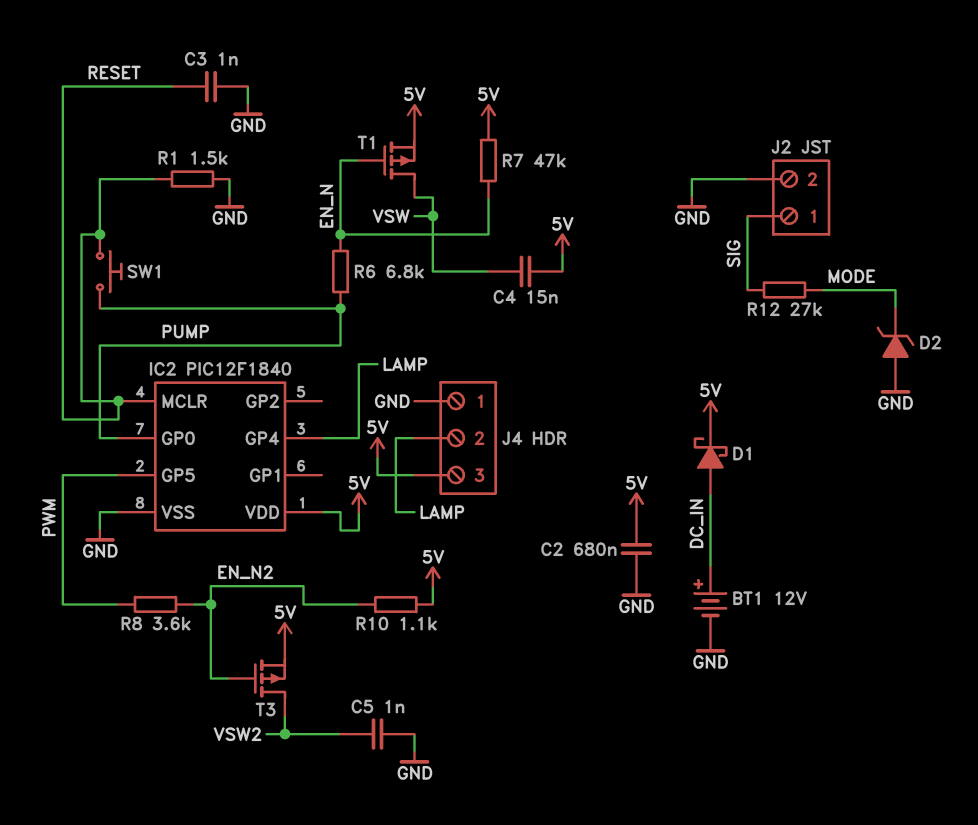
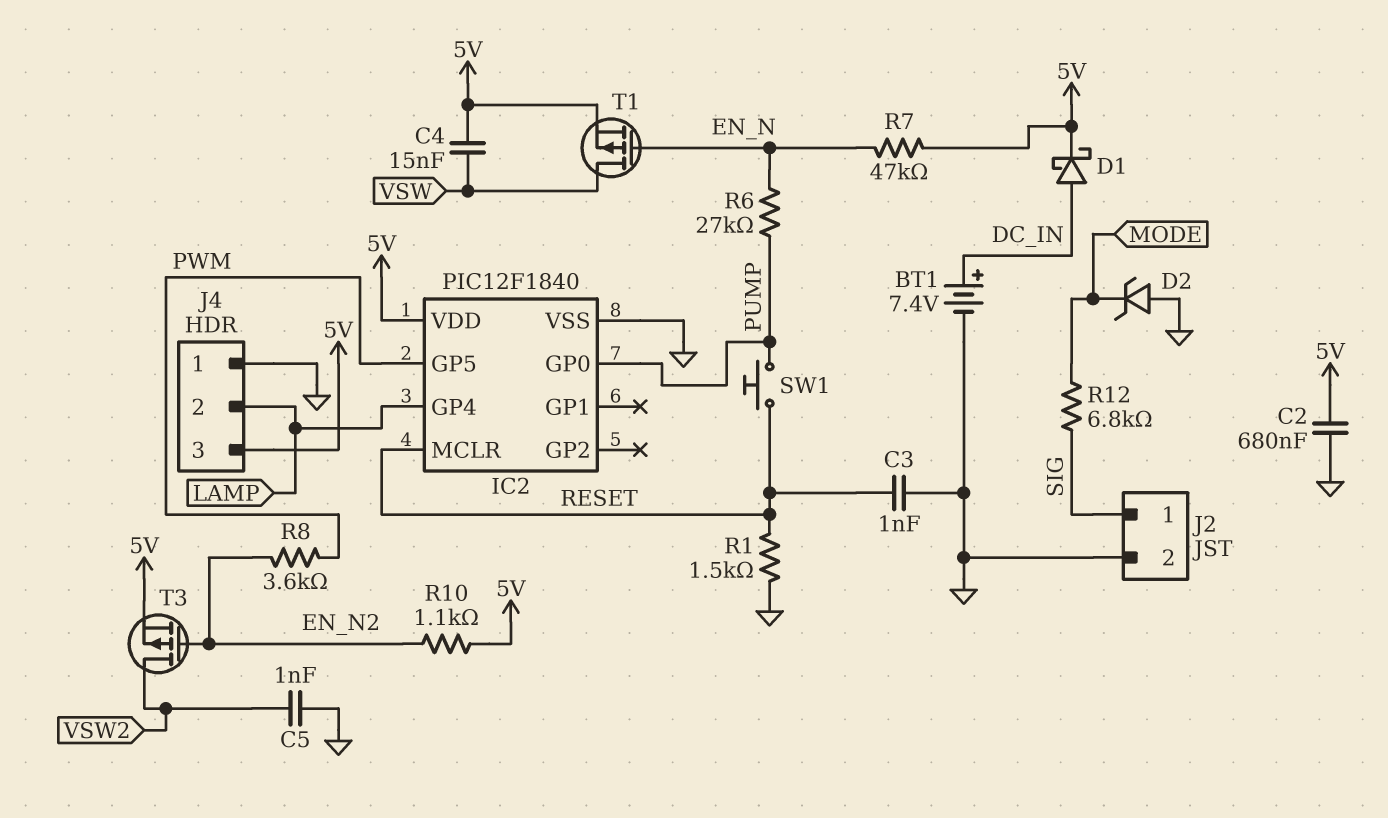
BT1: 12V (plus DC_IN, minus GND) -> 7.4V (plus DC_IN, minus GND)
R6: 6.8k (EN_N, PUMP) -> 27k (EN_N, PUMP)
R12: 27k (MODE, SIG) -> 6.8k (MODE, SIG)

